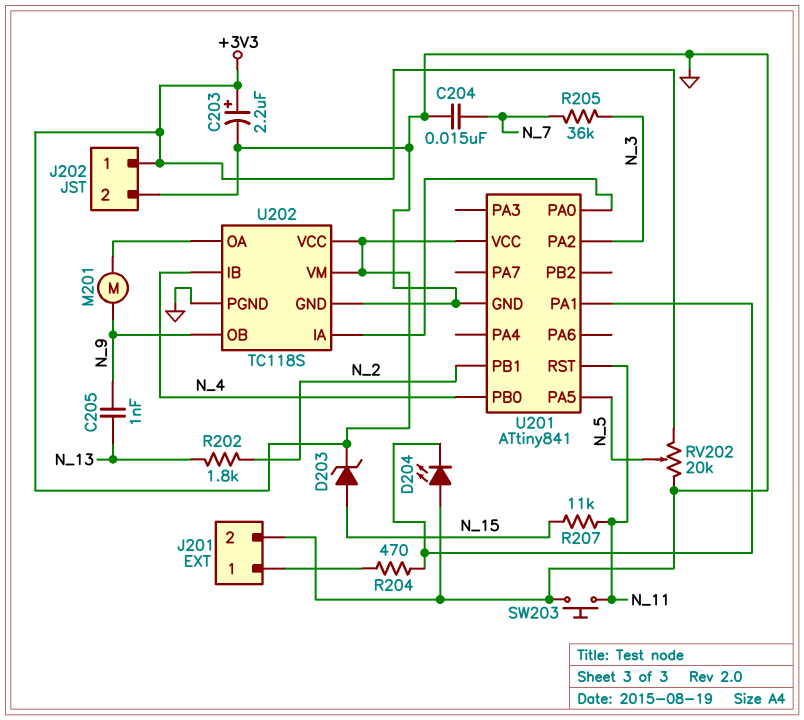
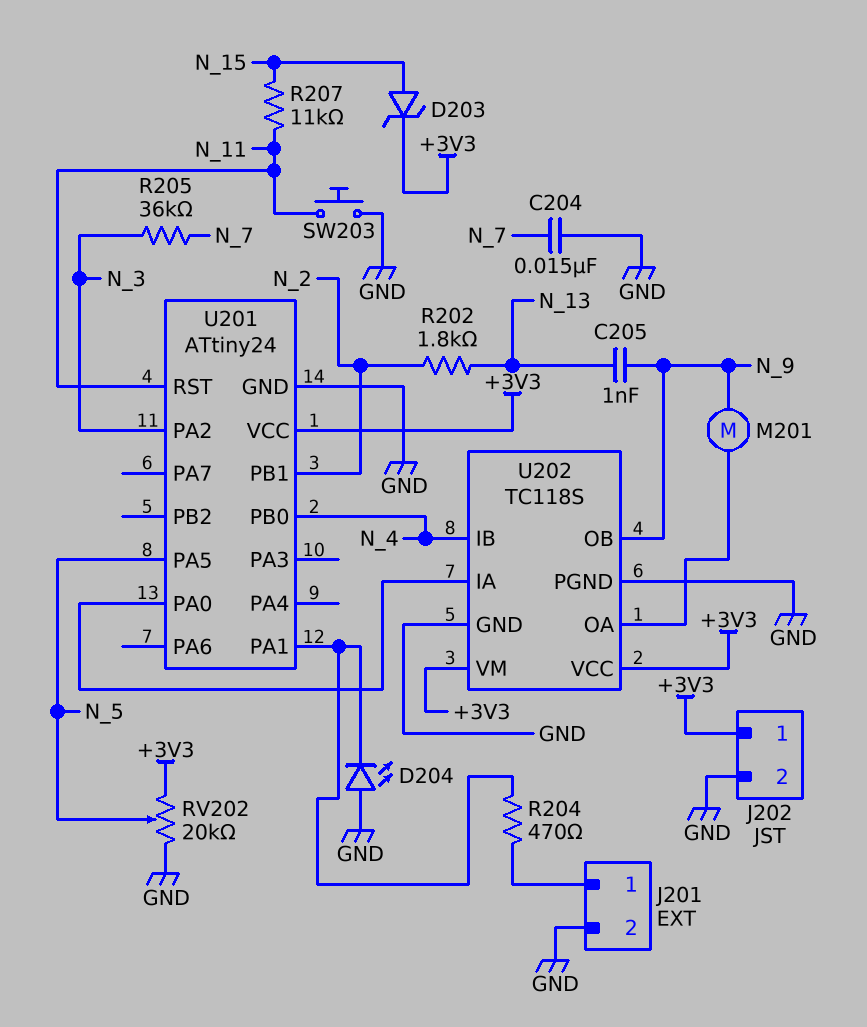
C203: 2.2uF (plus +3V3, minus GND) -> none
U201: ATtiny841 -> ATtiny24

